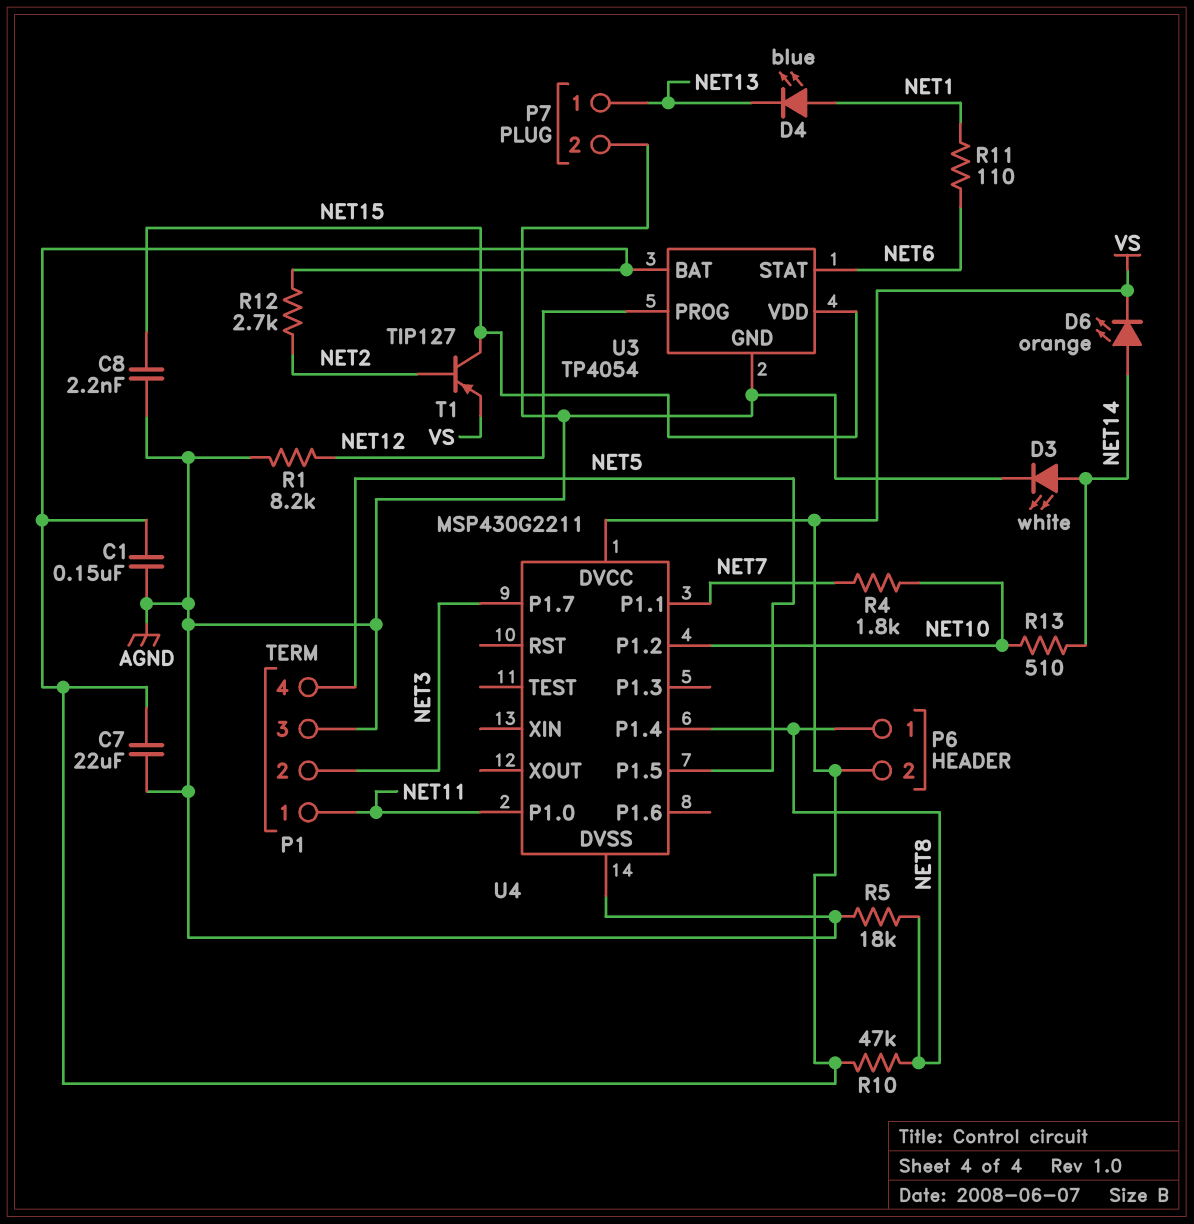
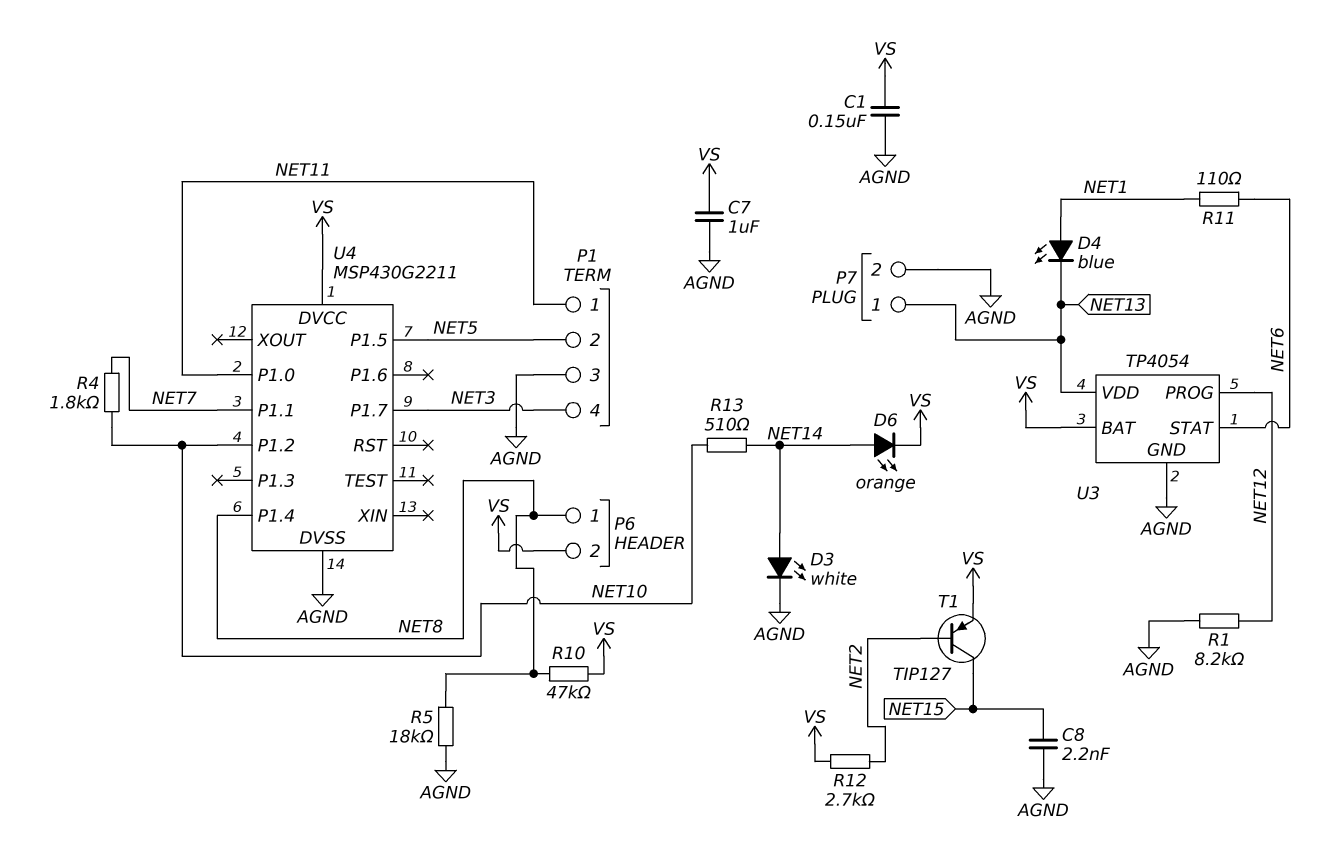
C7: 22uF (AGND, VS) -> 1uF (AGND, VS)
P1 pin 2: NET3 -> NET5
P1 pin 4: NET5 -> NET3
U3 pin VDD: NET15 -> NET13

